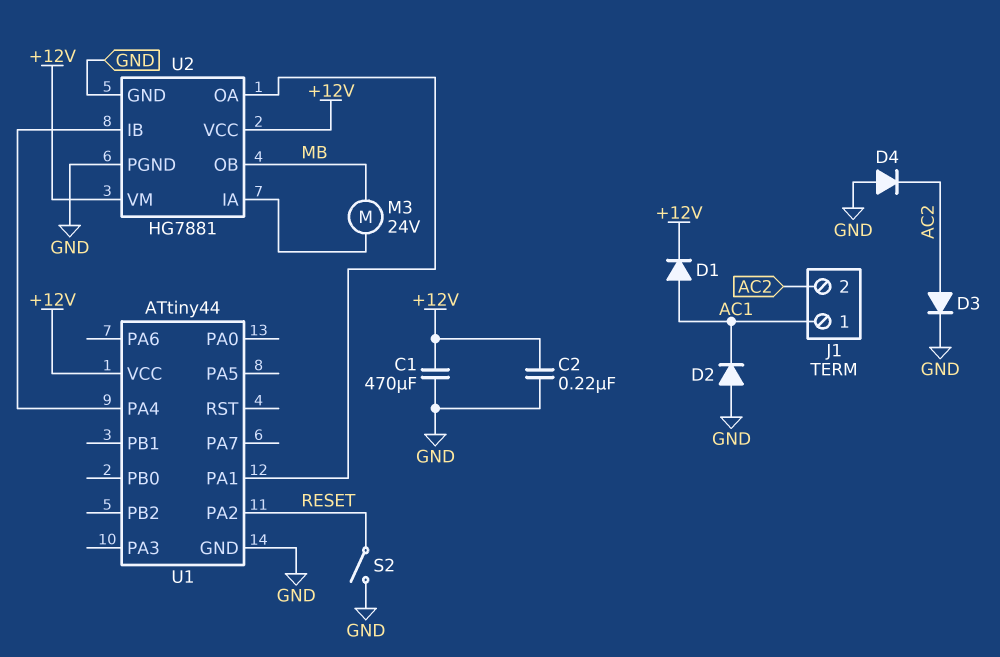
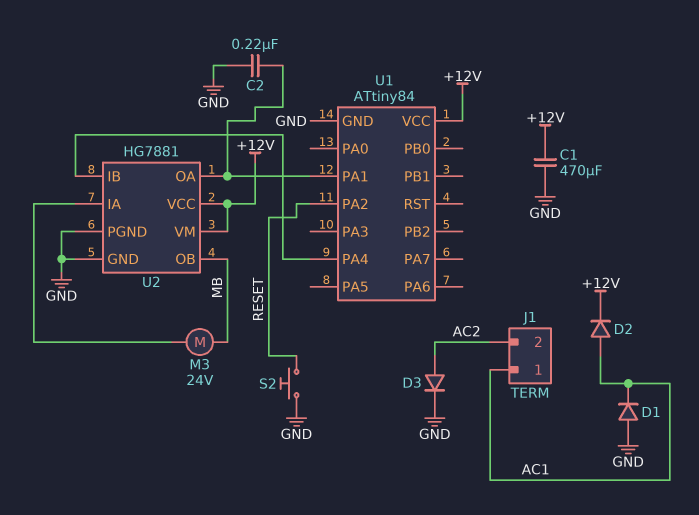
C2: 220nF (+12V, GND) -> 220nF (GND, U1/PA1)
D1: diode (A AC1, K +12V) -> diode (A GND, K AC1)
D2: diode (A GND, K AC1) -> diode (A AC1, K +12V)
D4: diode (A GND, K AC2) -> none
S2: switch (GND, RESET) -> button (GND, RESET)
U1: ATtiny44 -> ATtiny84

